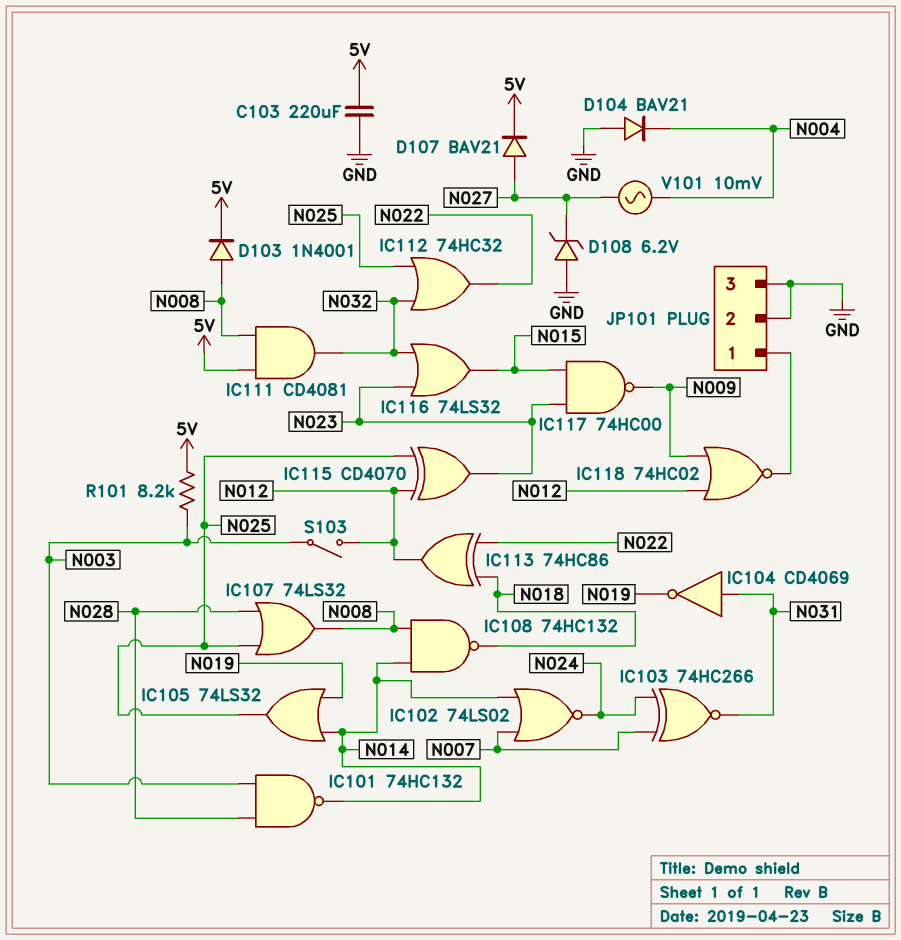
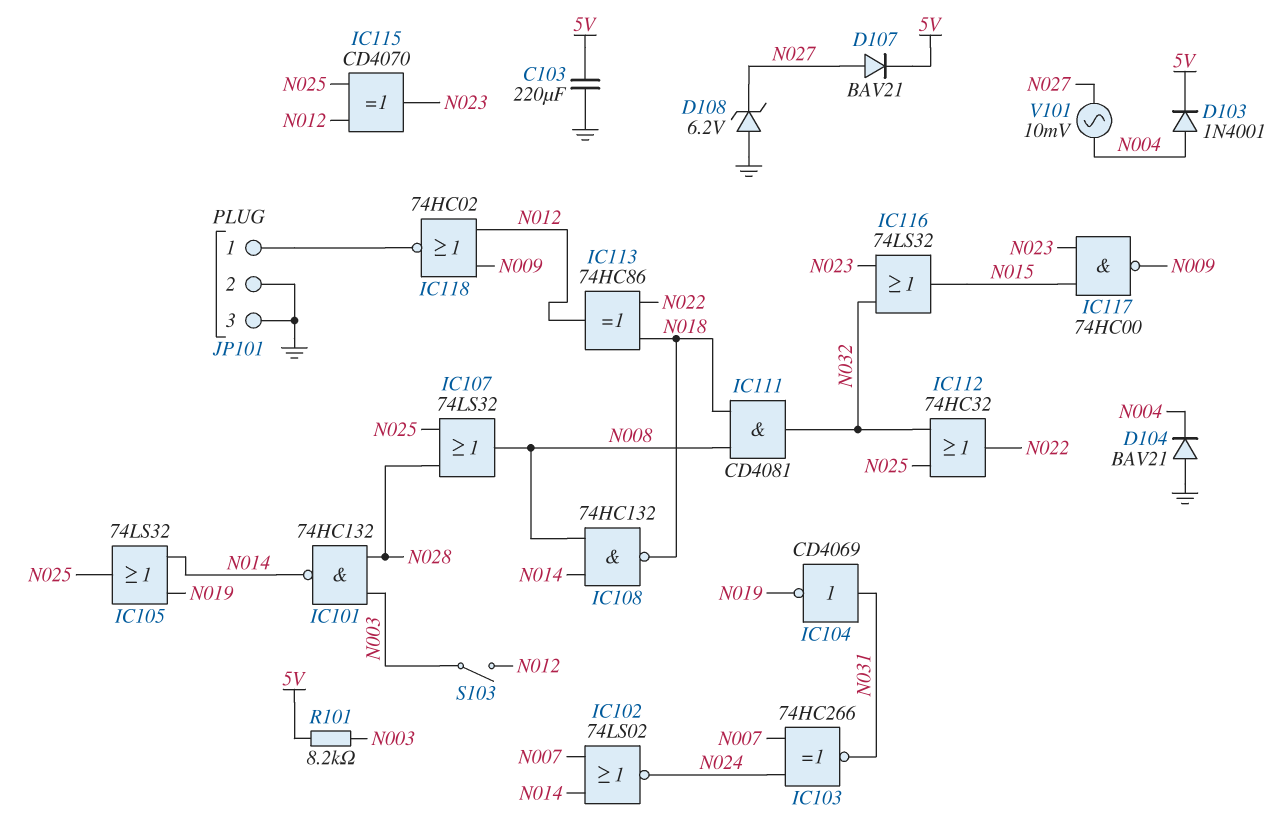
D103: diode 1N4001 (A N008, K 5V) -> diode 1N4001 (A N004, K 5V)
IC111: AND CD4081 (in 5V, in N008, out N032) -> AND CD4081 (in N008, in N018, out N032)

